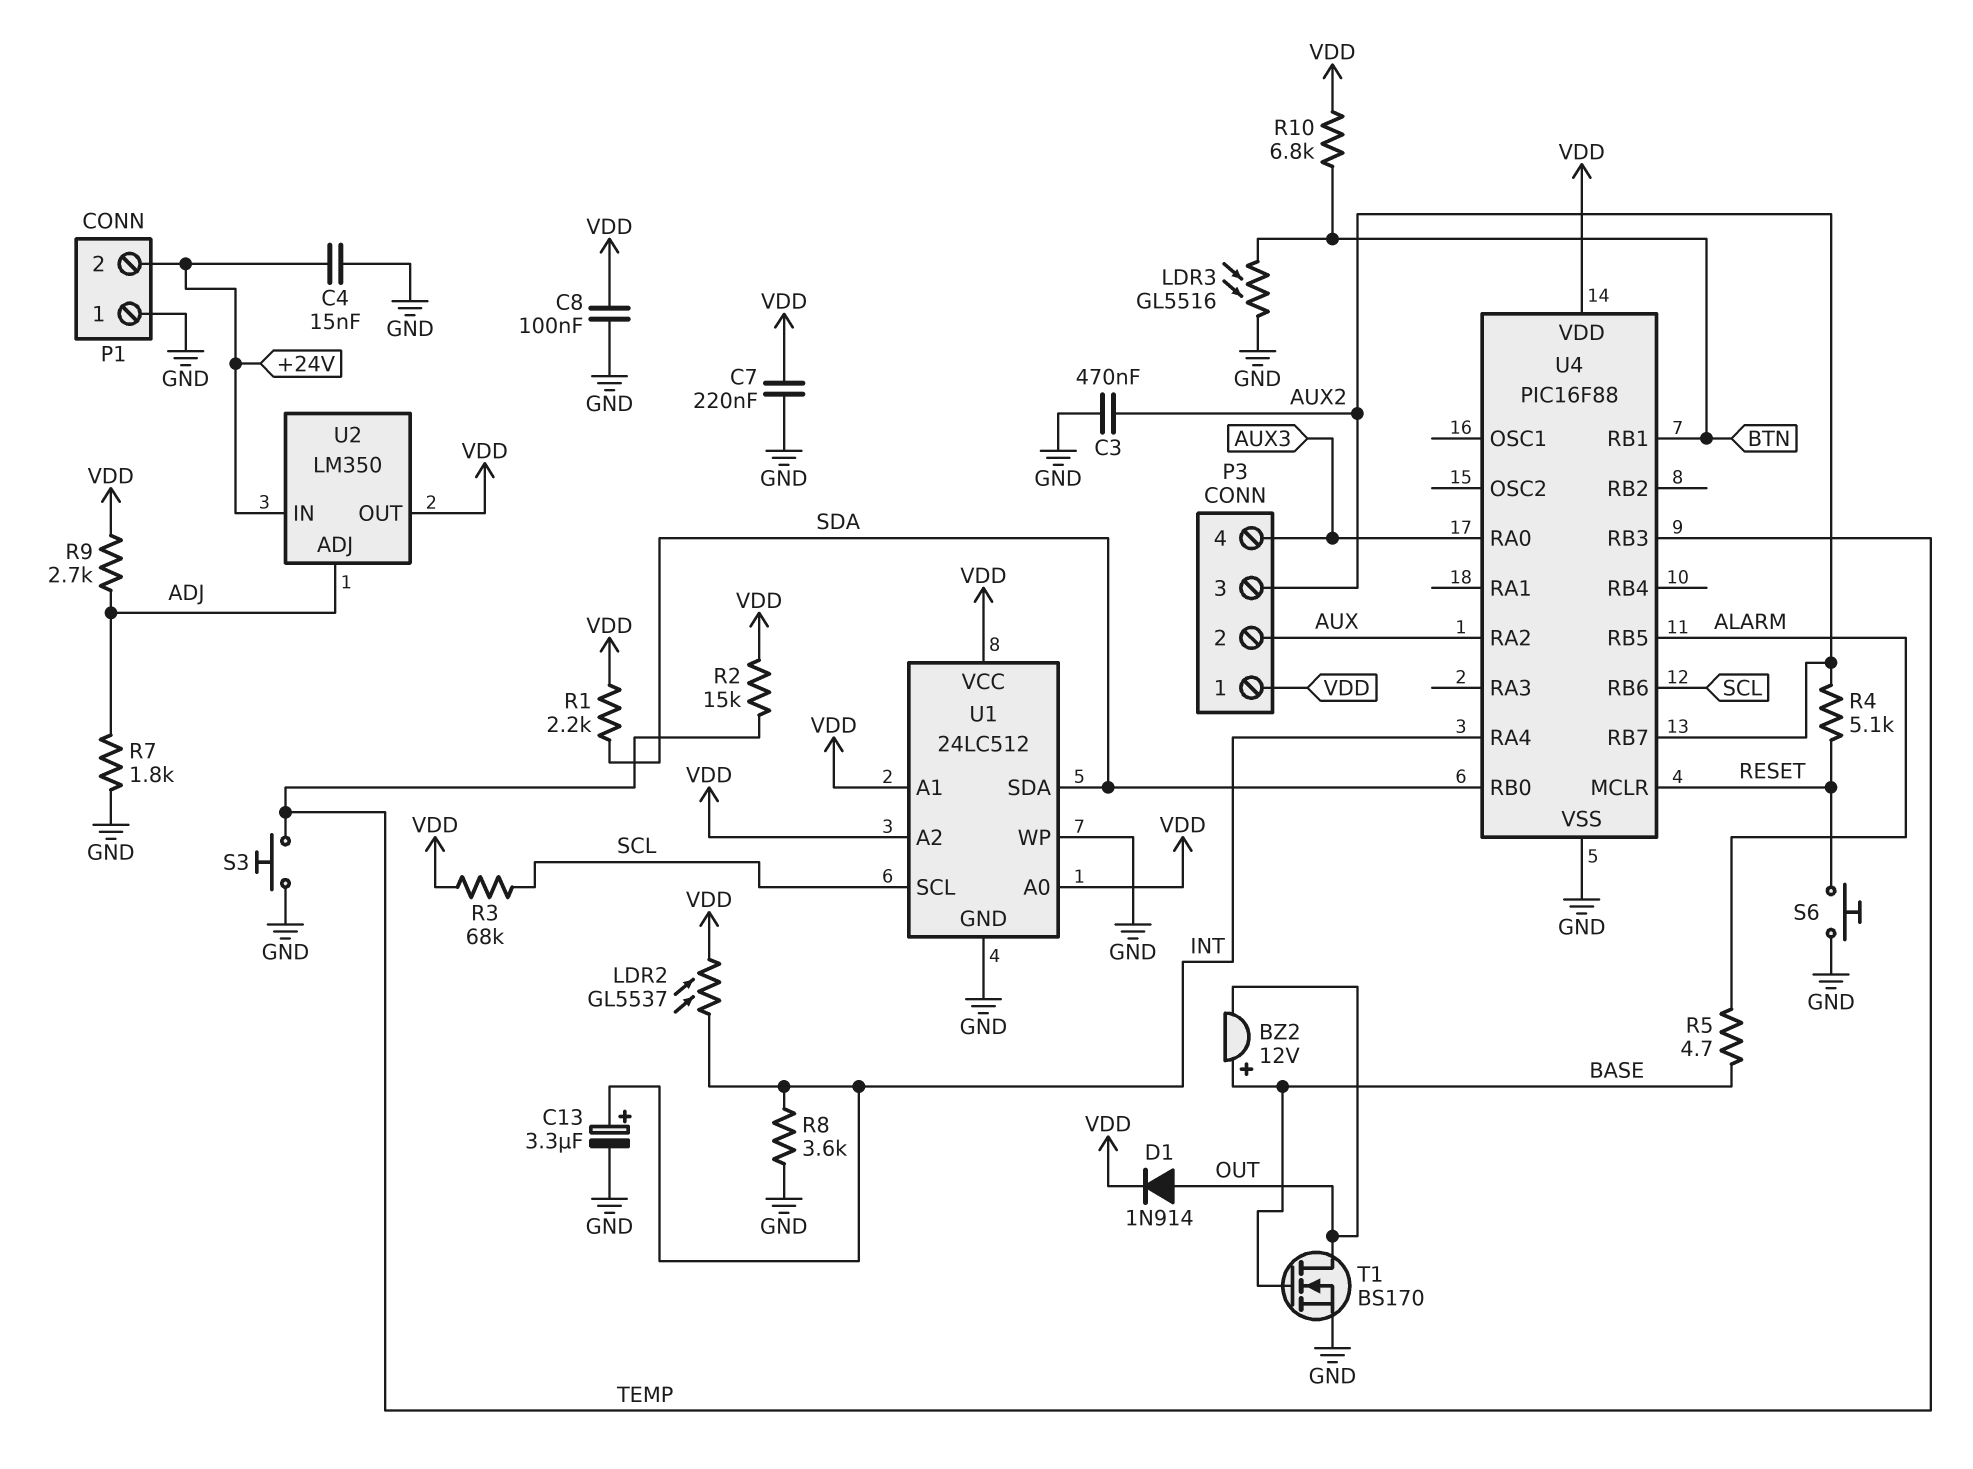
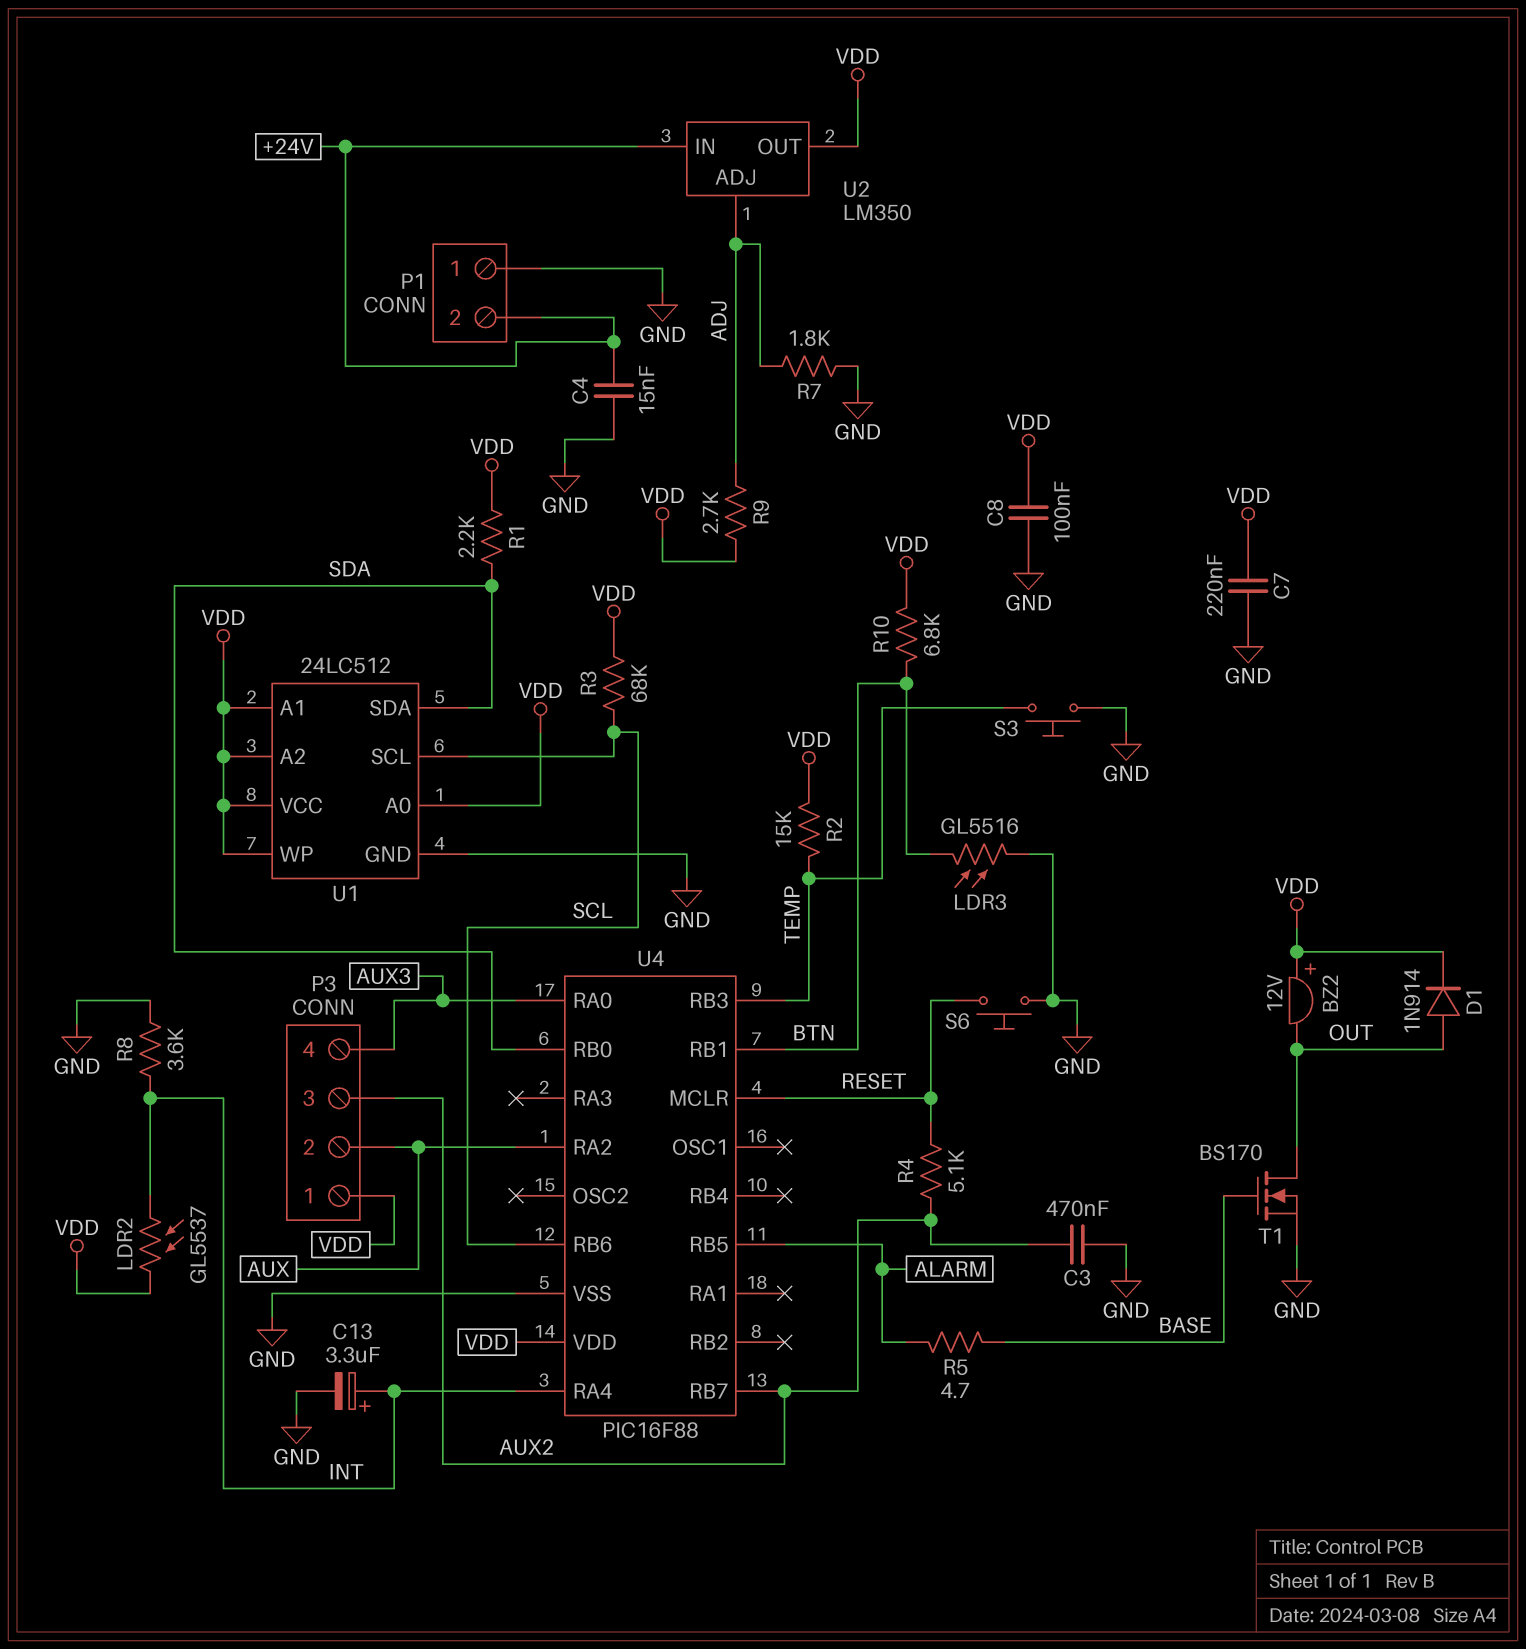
BZ2: buzzer 12V (plus BASE, minus OUT) -> buzzer 12V (plus VDD, minus OUT)
U1 pin WP: GND -> VDD

